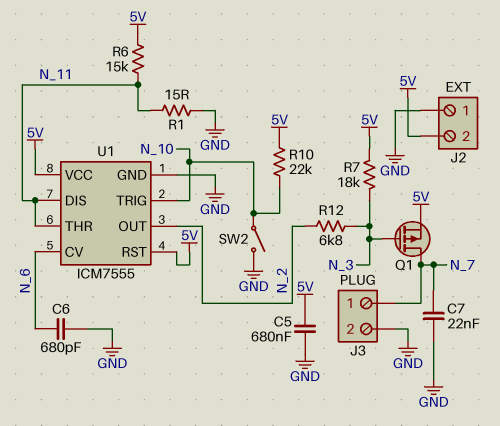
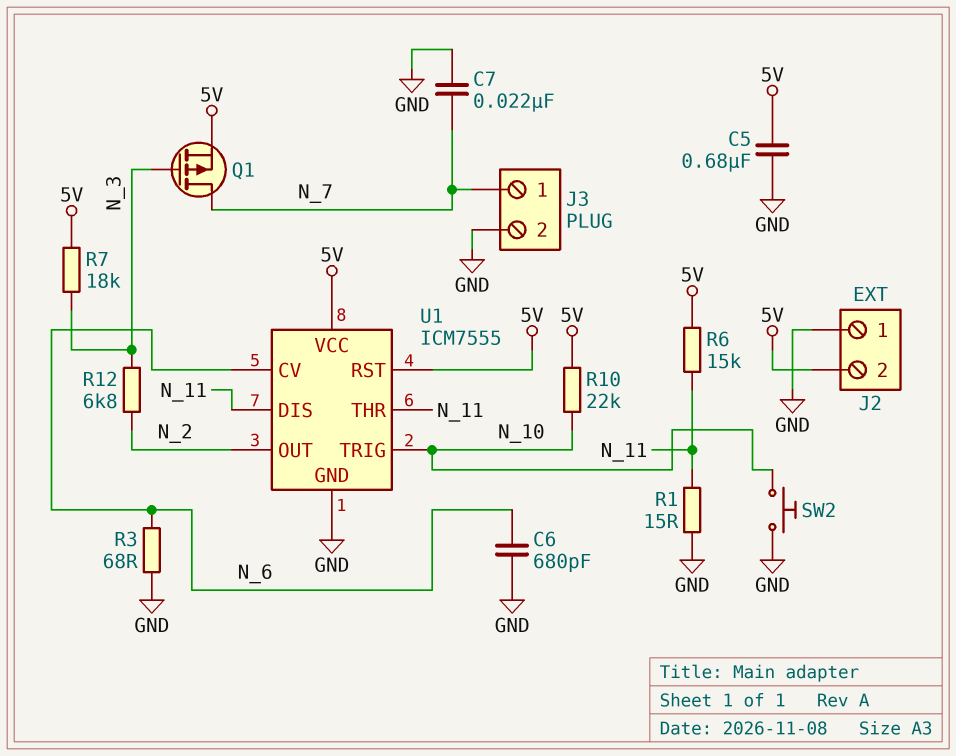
R3: none -> 68 (GND, N_6)
SW2: switch (GND, N_10) -> button (GND, N_10)

